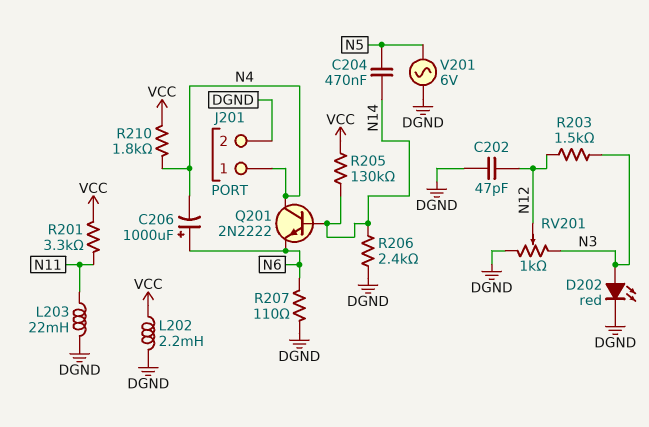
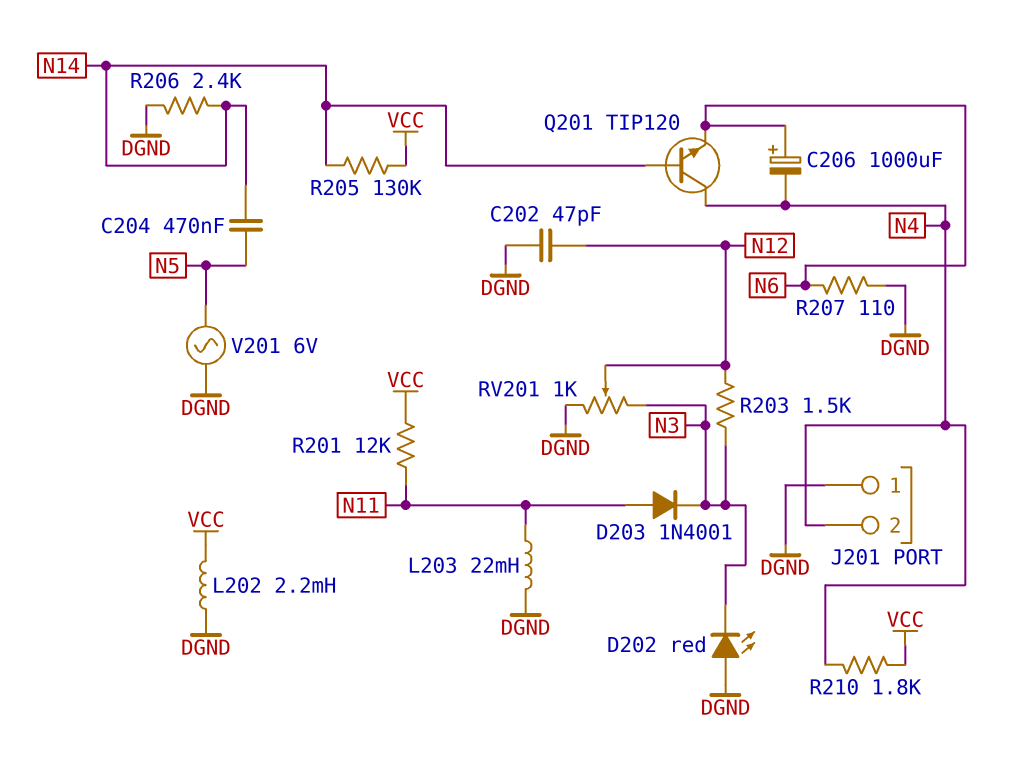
D202: LED red (A N3, K DGND) -> LED red (A DGND, K N3)
D203: none -> diode 1N4001 (A N11, K N3)
J201 pin 1: N4 -> DGND
J201 pin 2: DGND -> N4
Q201: NPN 2N2222 (B N14, C N4, E N6) -> NPN TIP120 (B N14, C N4, E N6)
R201: 3.3k (N11, VCC) -> 12k (N11, VCC)

